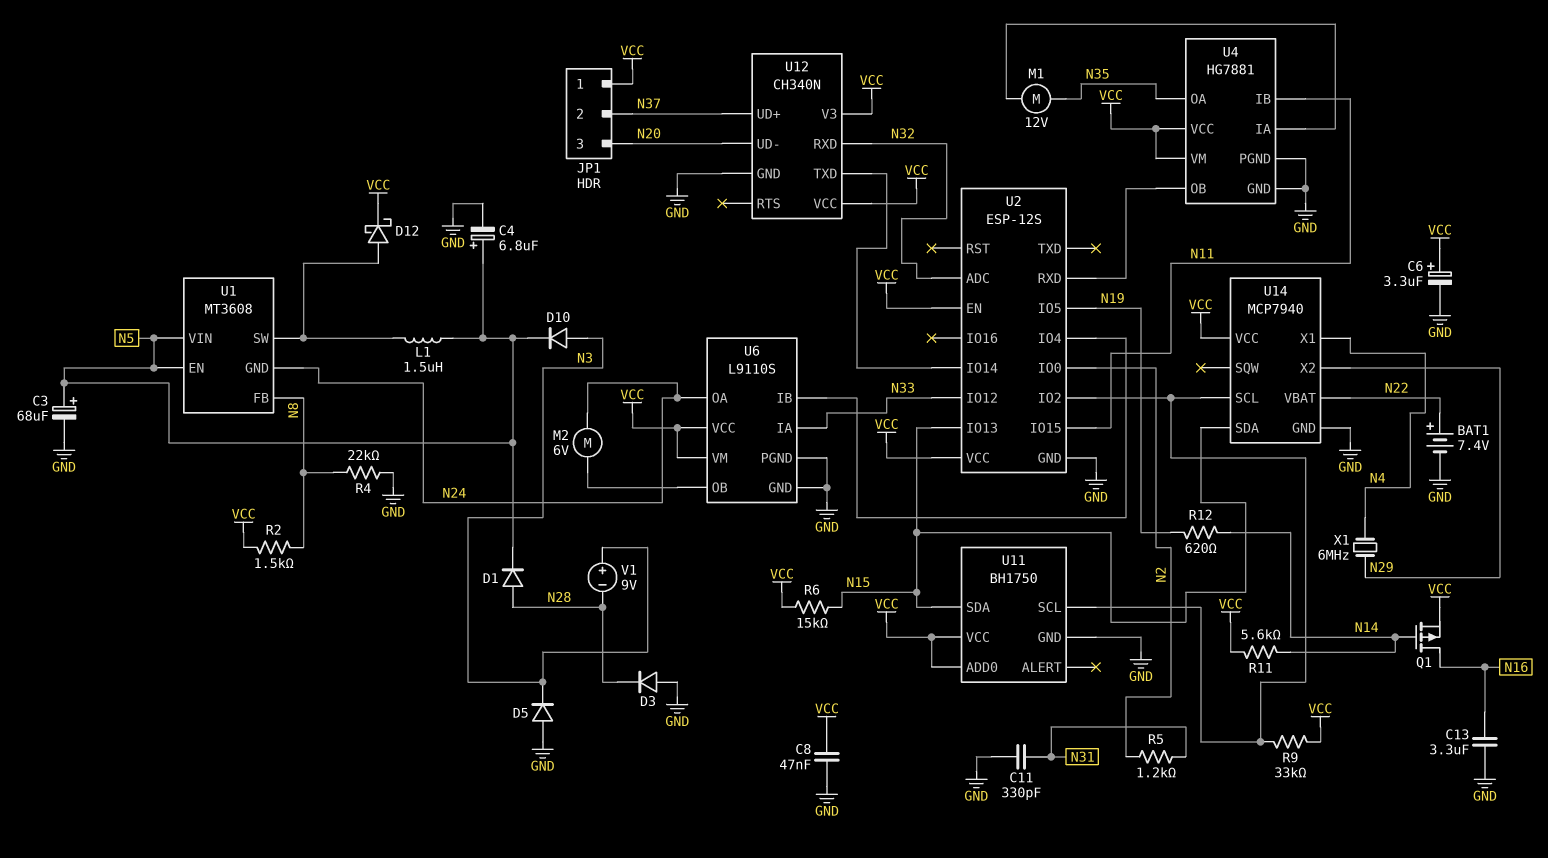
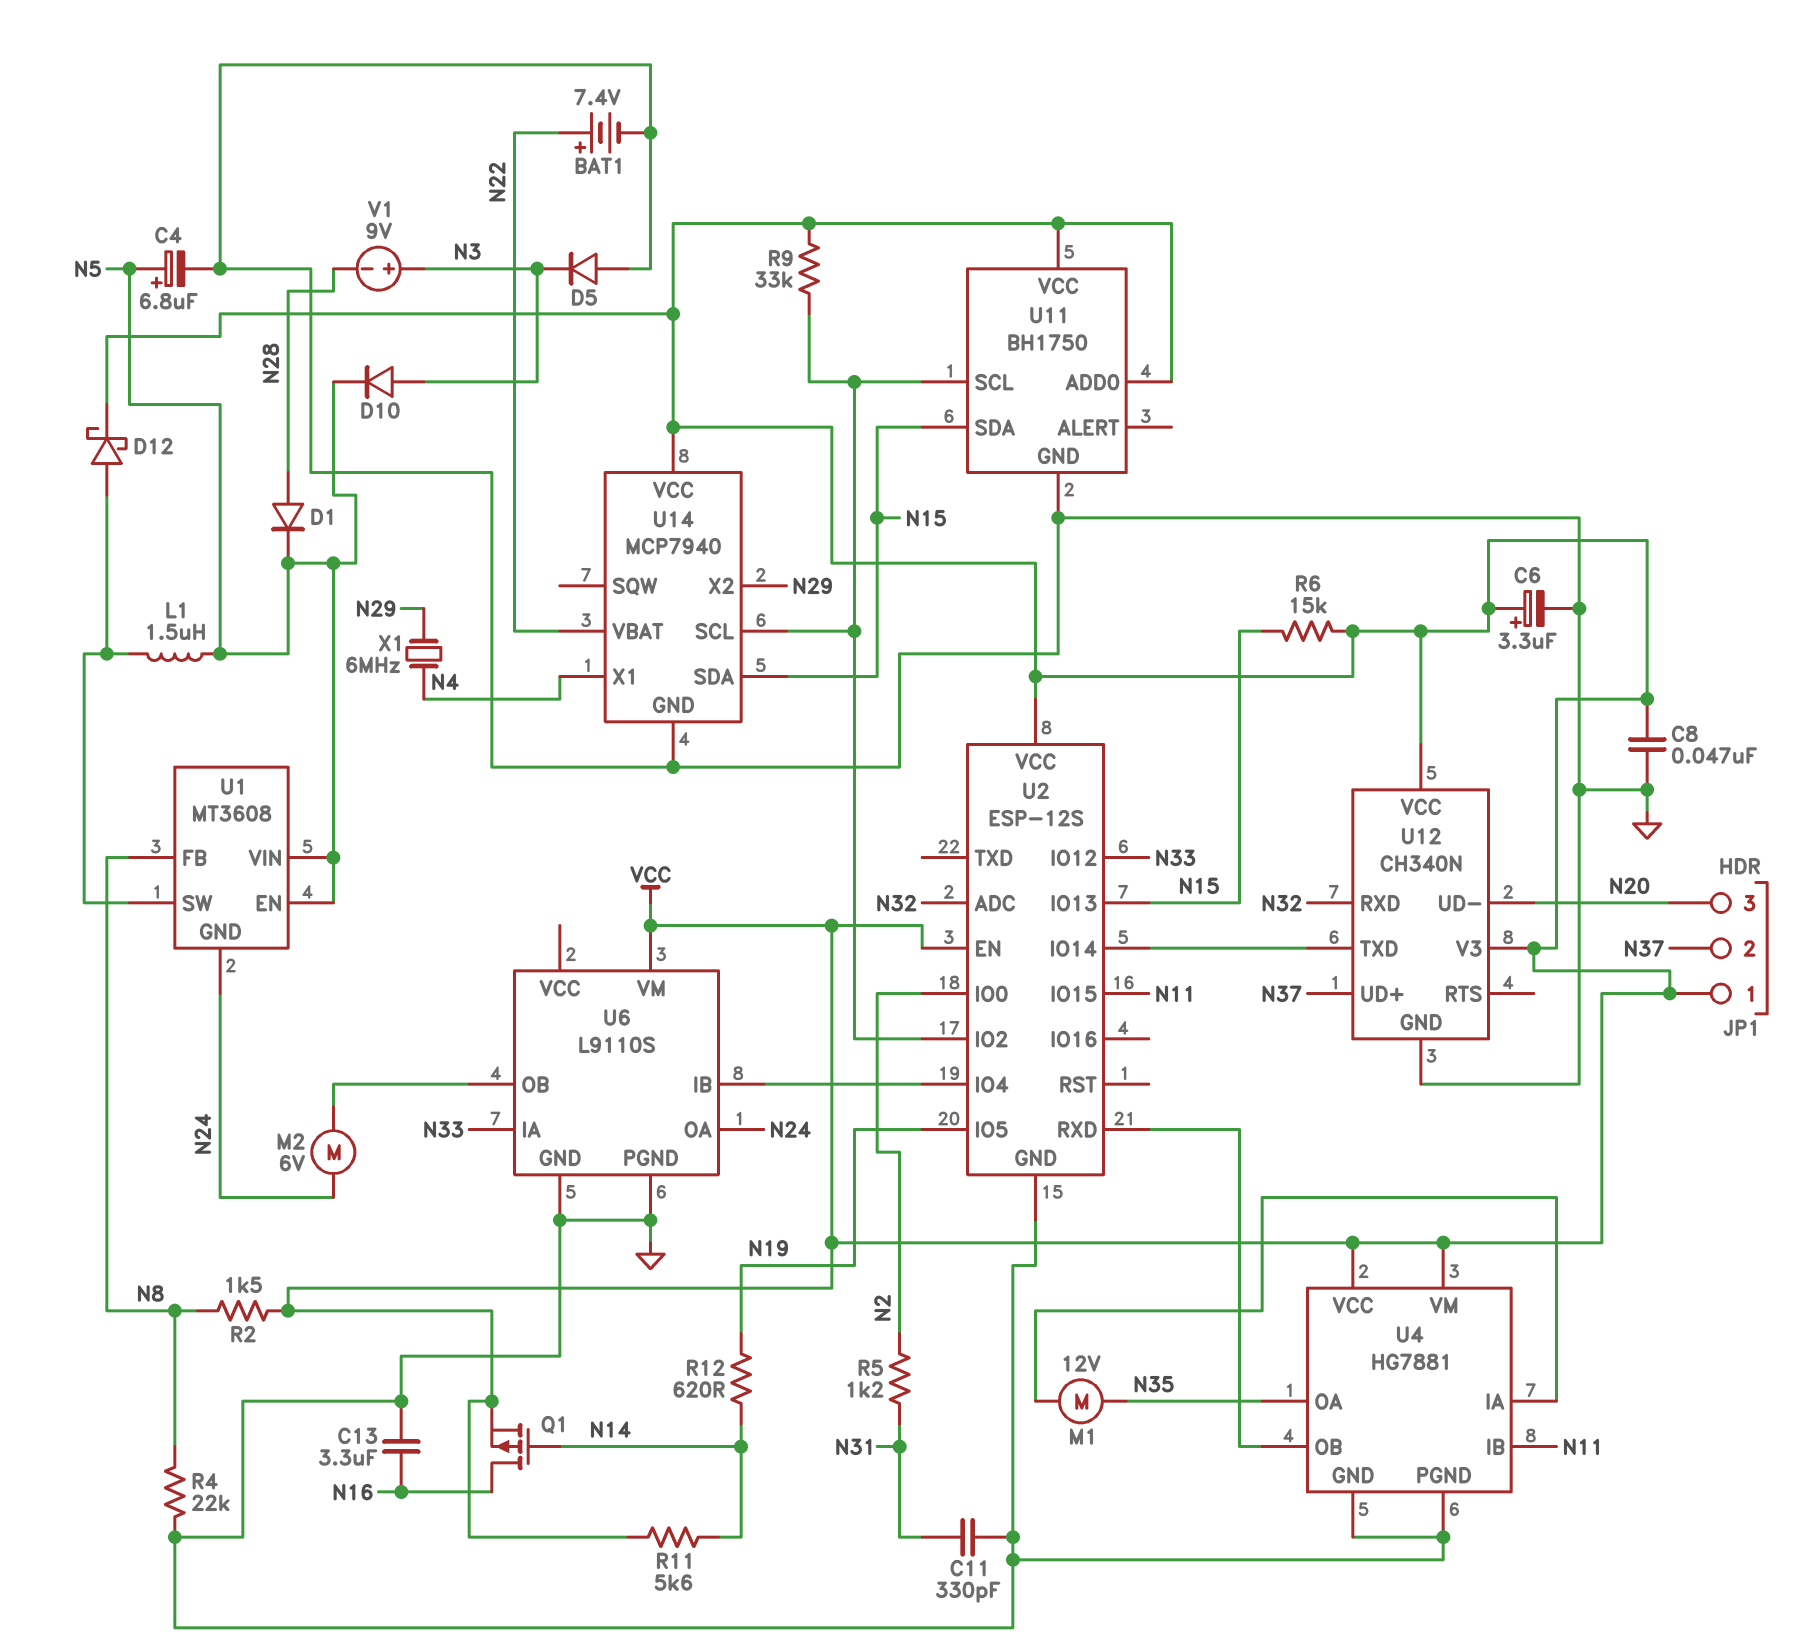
C3: 68uF (plus N5, minus GND) -> none
D3: diode (A GND, K N28) -> none
U6 pin VCC: VCC -> none

